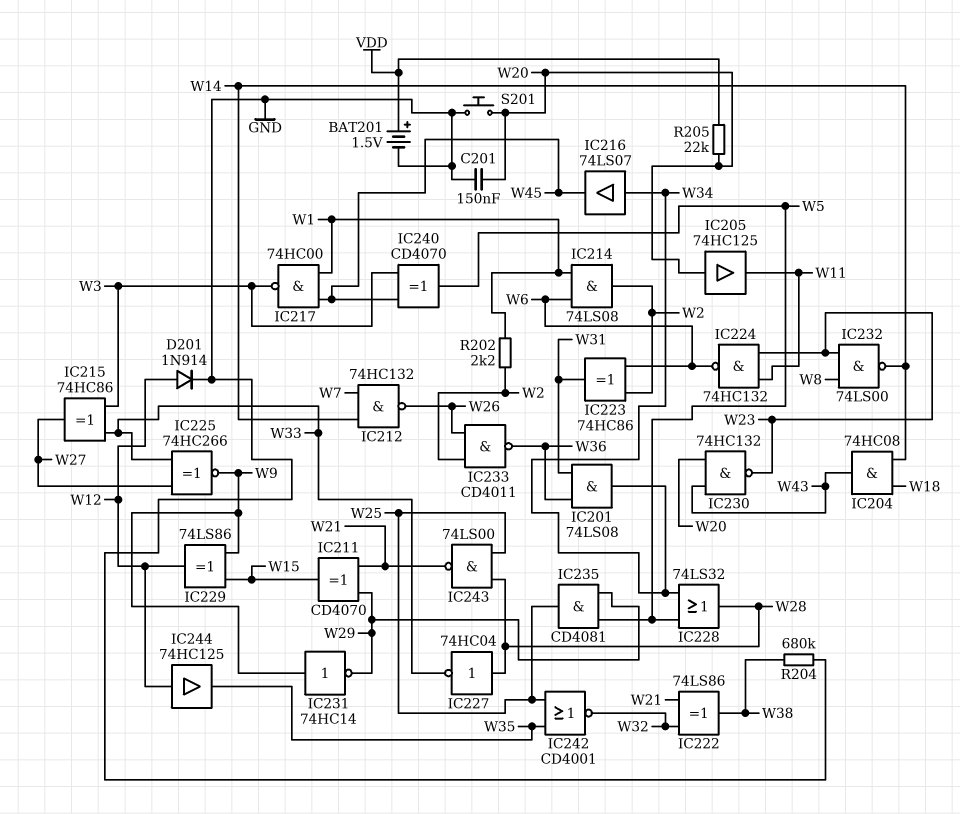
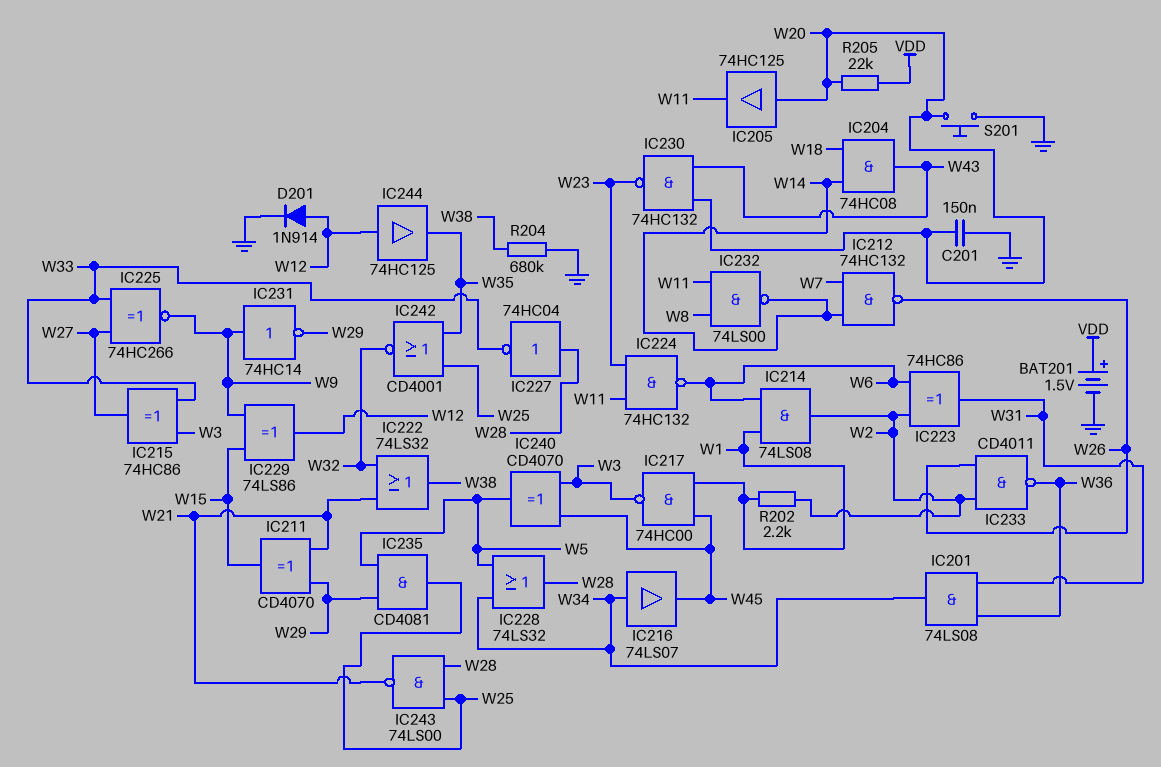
IC222: XOR 74LS86 (in W21, in W32, out W38) -> OR 74LS32 (in W21, in W32, out W38)
IC232: NAND 74LS00 (in W8, in W23, out W14) -> NAND 74LS00 (in W8, in W11, out W14)

